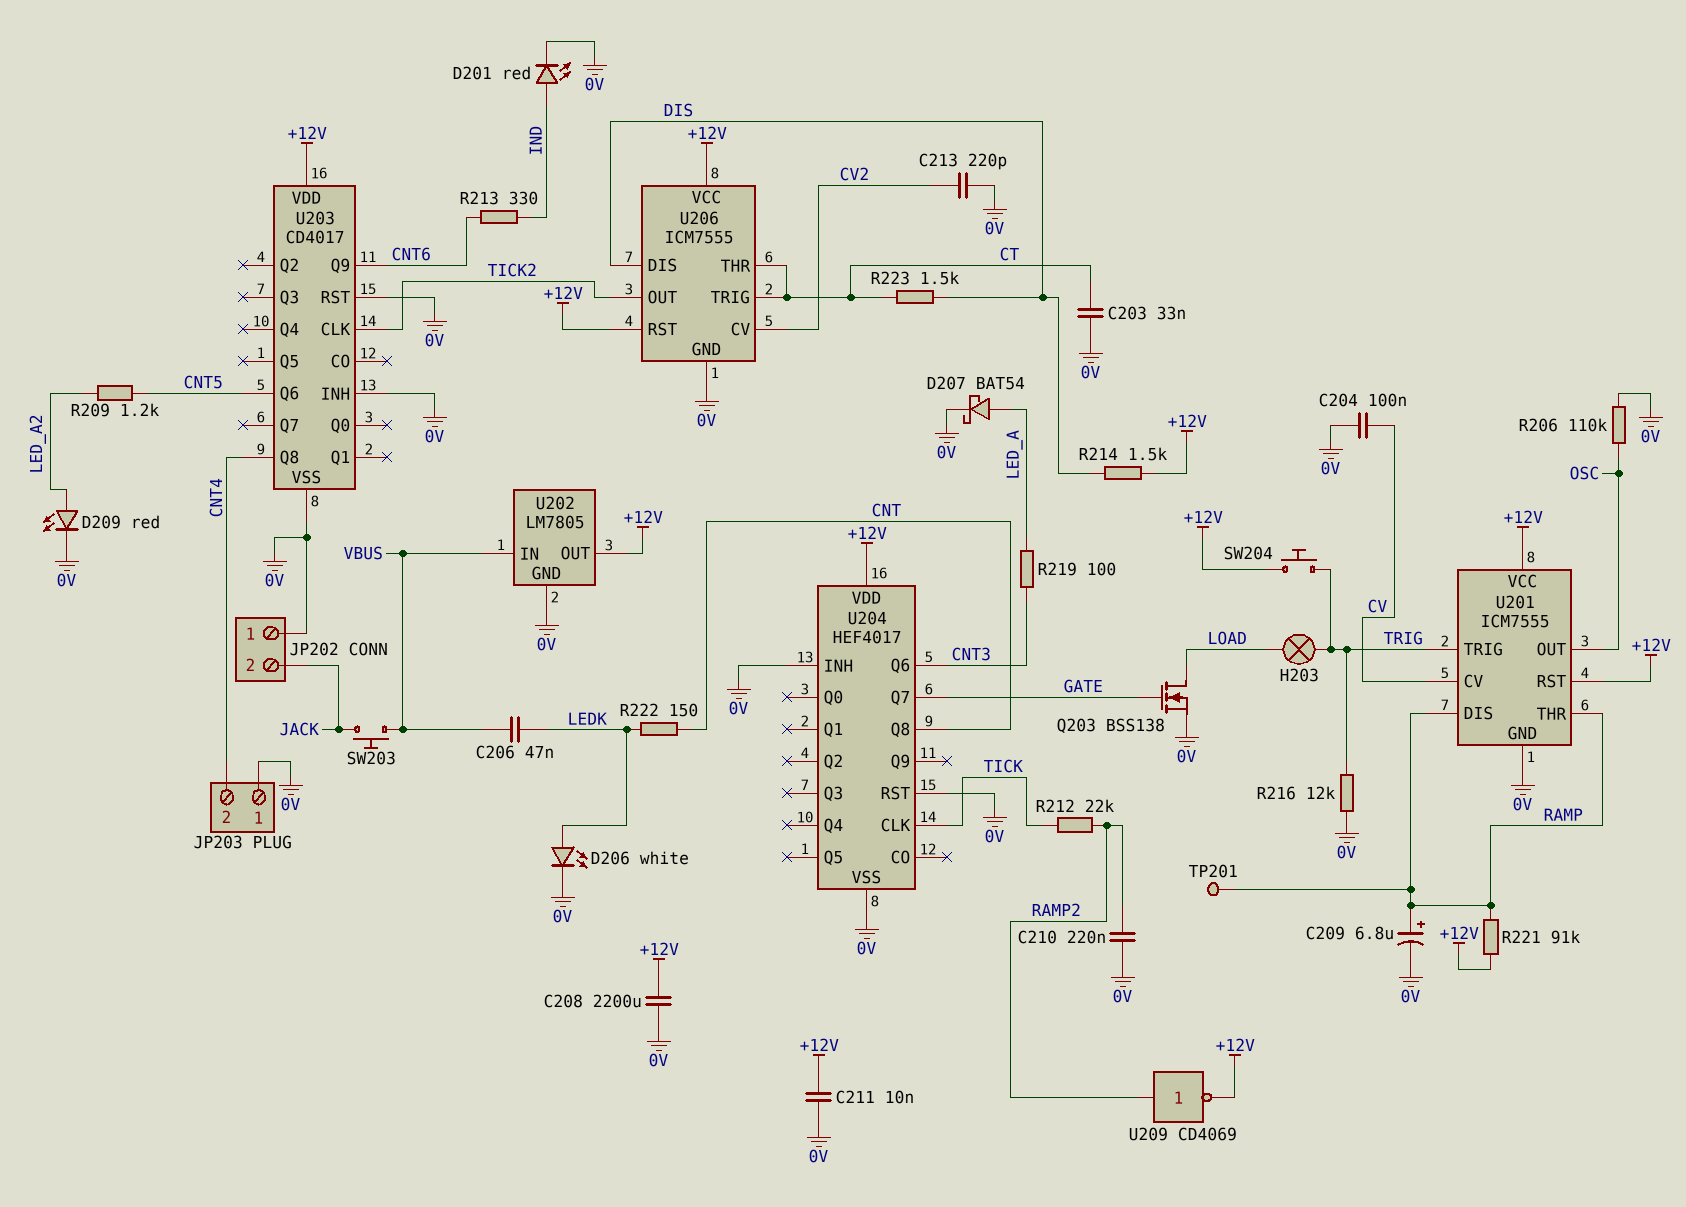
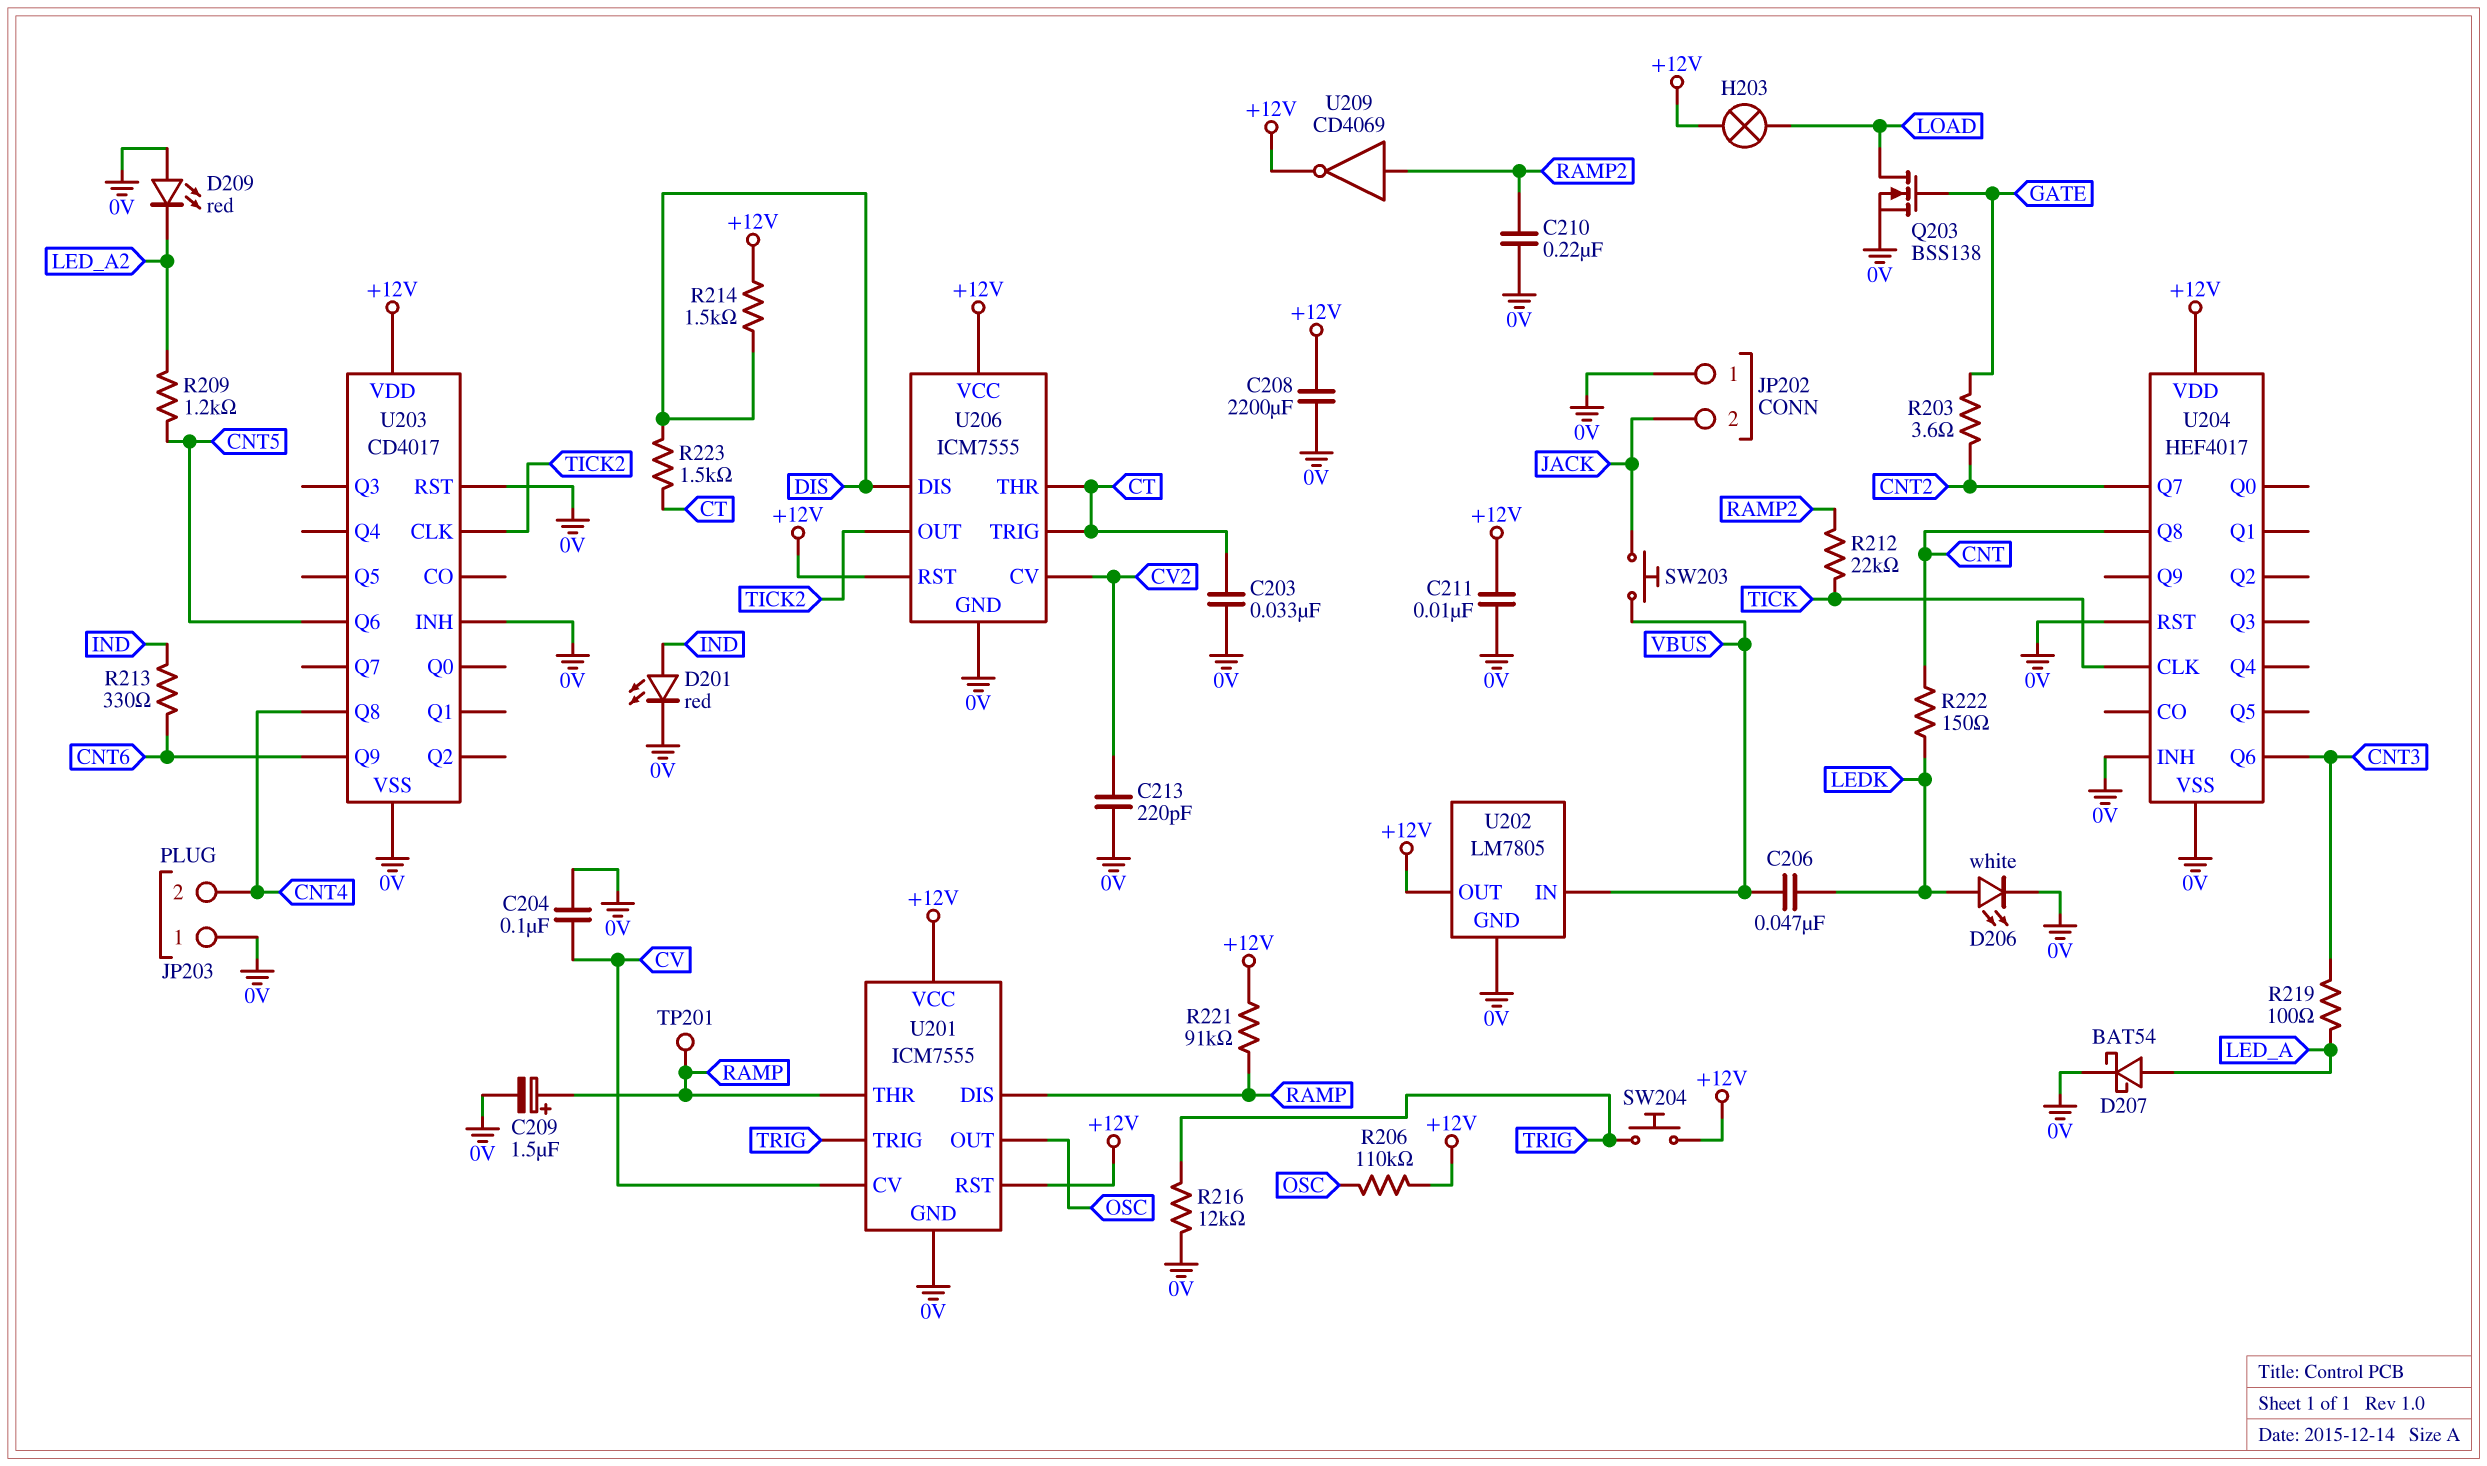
C209: 6.8uF (plus RAMP, minus 0V) -> 1.5uF (plus RAMP, minus 0V)
D209: LED red (A LED_A2, K 0V) -> LED red (A 0V, K LED_A2)
H203: lamp (LOAD, TRIG) -> lamp (+12V, LOAD)
R203: none -> 3.6 (CNT2, GATE)
R206: 110k (0V, OSC) -> 110k (+12V, OSC)
U204 pin Q7: GATE -> CNT2

